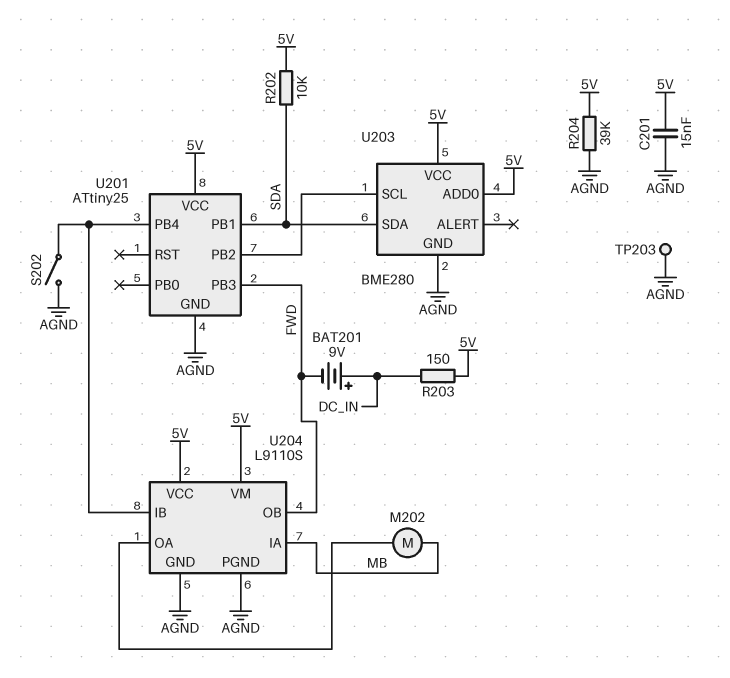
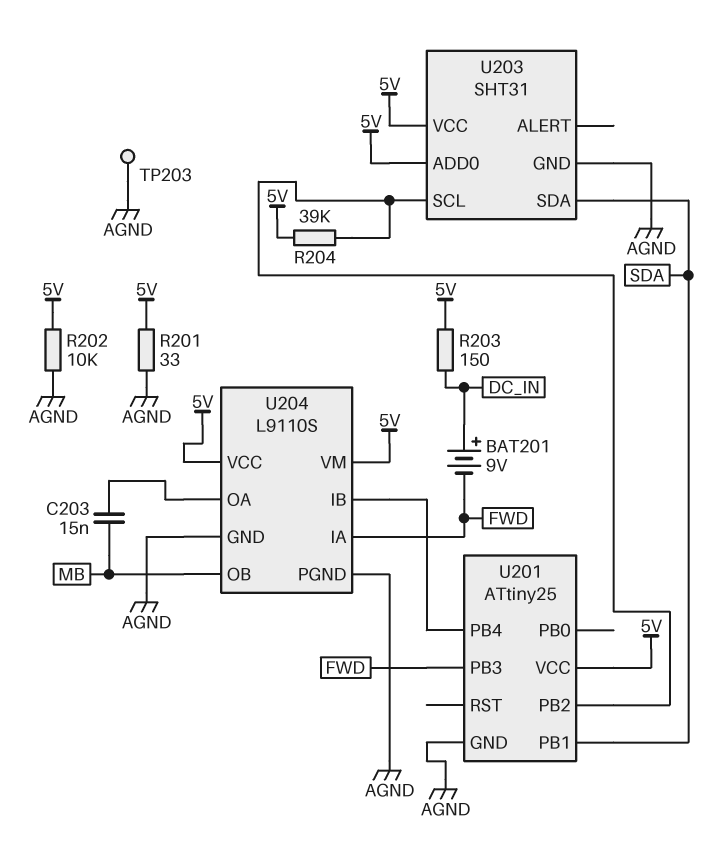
C201: 15nF (5V, AGND) -> none
C203: none -> 15nF (MB, U204/OA)
M202: motor (MB, U204/OA) -> none
R201: none -> 33 (5V, AGND)
R202: 10k (5V, SDA) -> 10k (5V, AGND)
R204: 39k (5V, AGND) -> 39k (5V, U201/PB2)
S202: switch (AGND, U201/PB4) -> none
U203: BME280 -> SHT31
U204 pin IA: MB -> FWD
U204 pin OB: FWD -> MB

